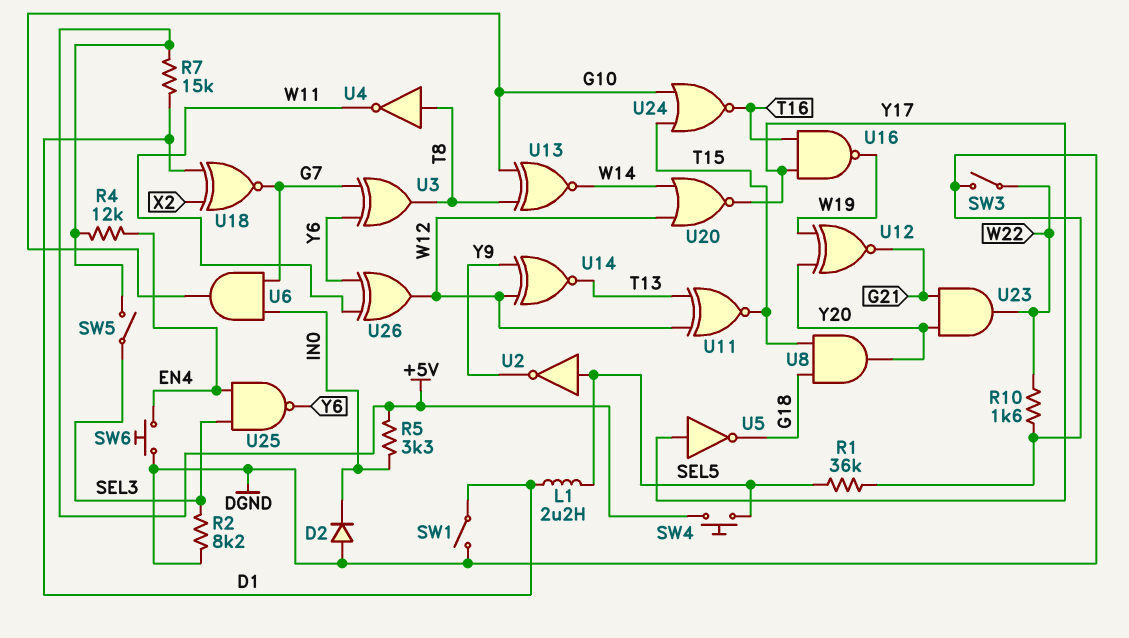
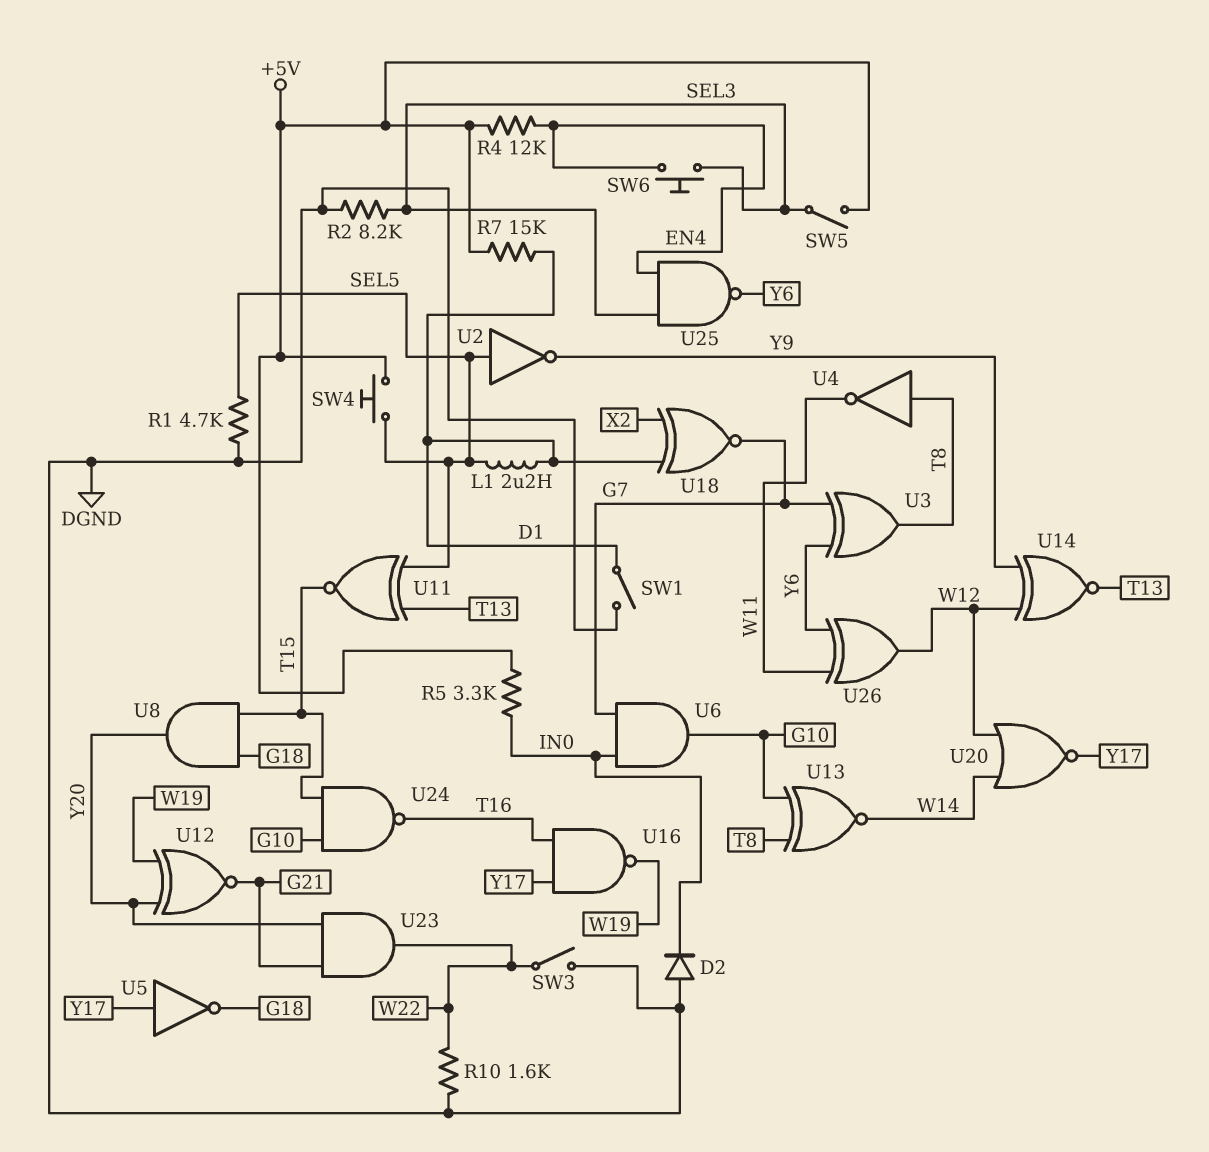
R1: 36k (DGND, SEL5) -> 4.7k (DGND, SEL5)
SW6: button (DGND, EN4) -> button (EN4, SEL3)
U11: XNOR (in T13, in W12, out T15) -> XNOR (in SEL5, in T13, out T15)
U24: NOR (in G10, in T15, out T16) -> NAND (in G10, in T15, out T16)

